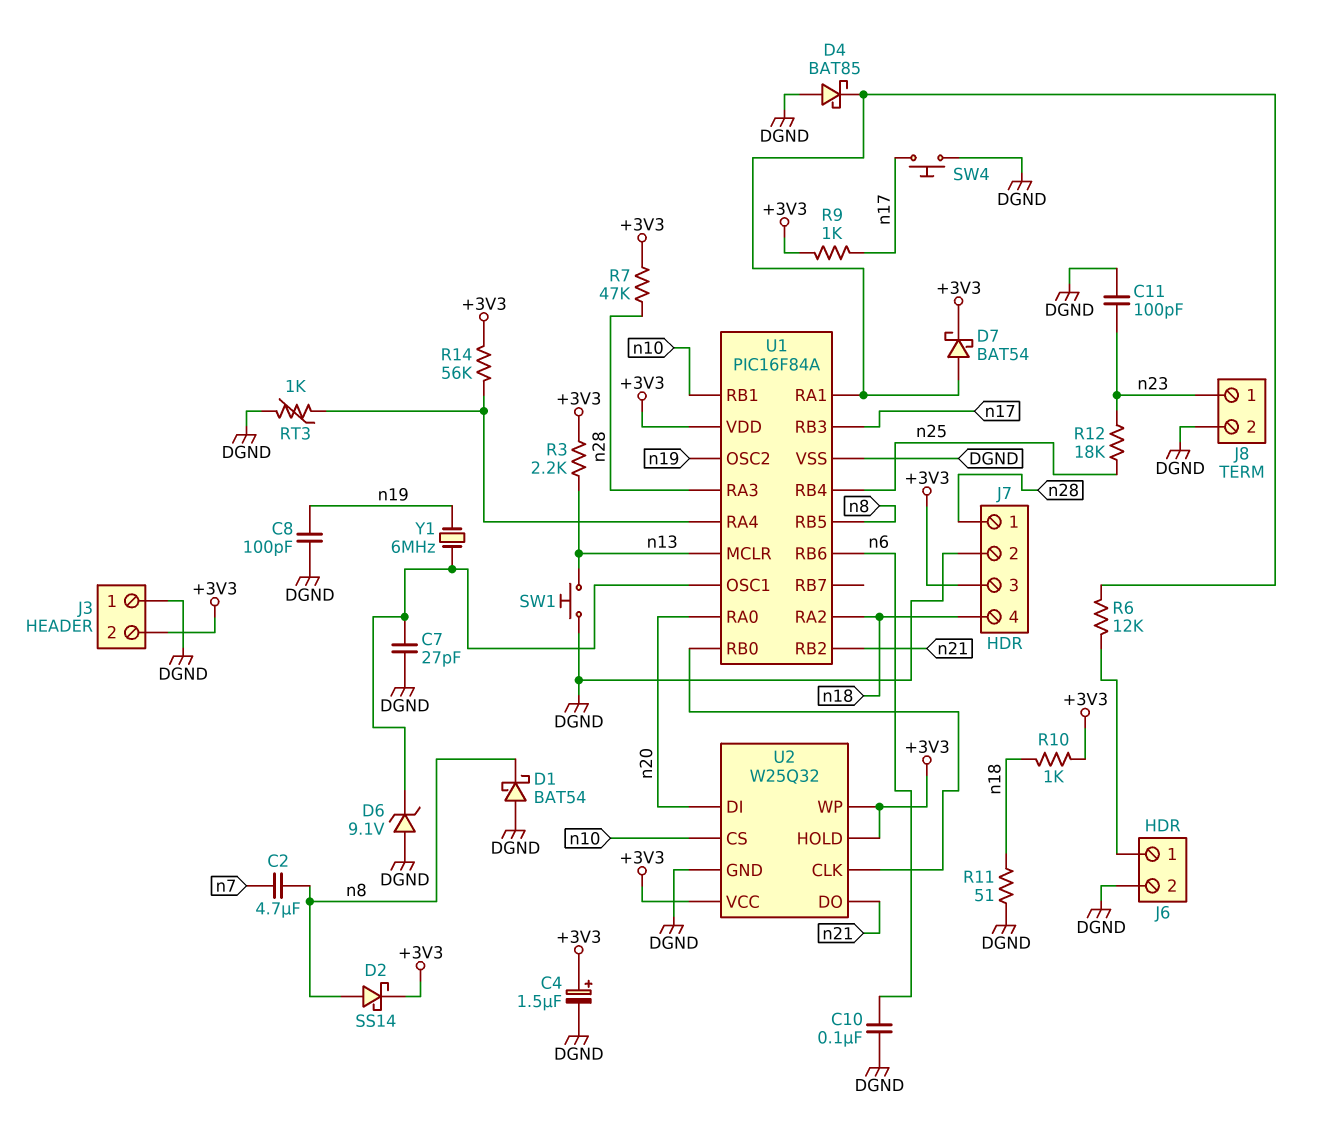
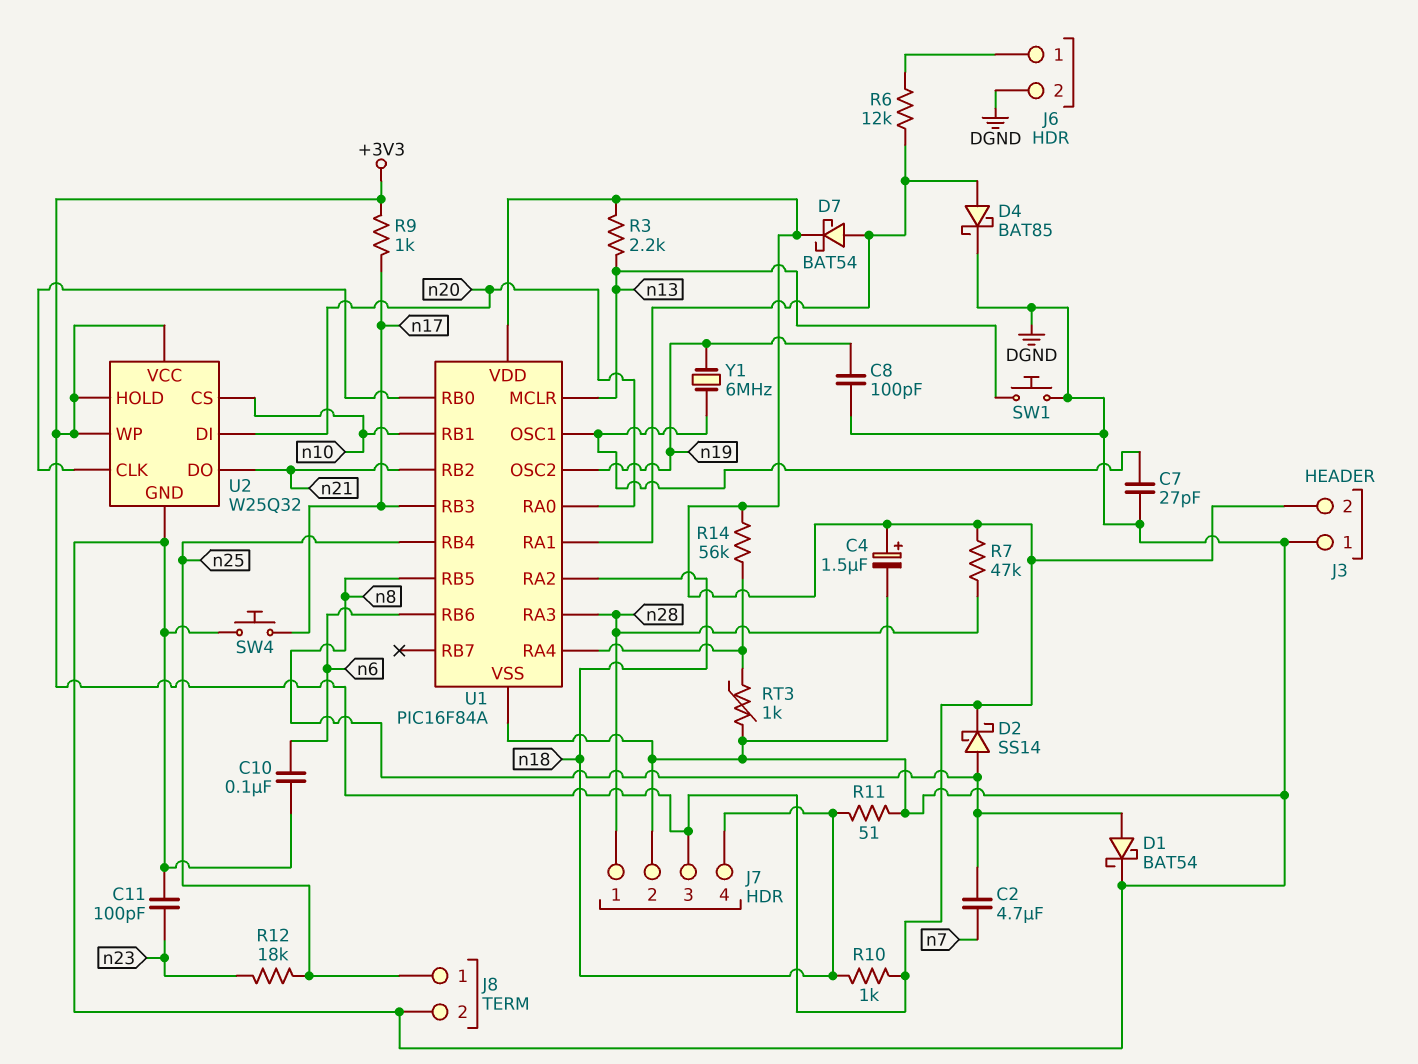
D1: schottky BAT54 (A DGND, K n8) -> schottky BAT54 (A n8, K DGND)
D4: schottky BAT85 (A DGND, K U1/RA1) -> schottky BAT85 (A U1/RA1, K DGND)
D6: zener 9.1V (A DGND, K U1/OSC1) -> none
J8 pin 1: n23 -> n25

